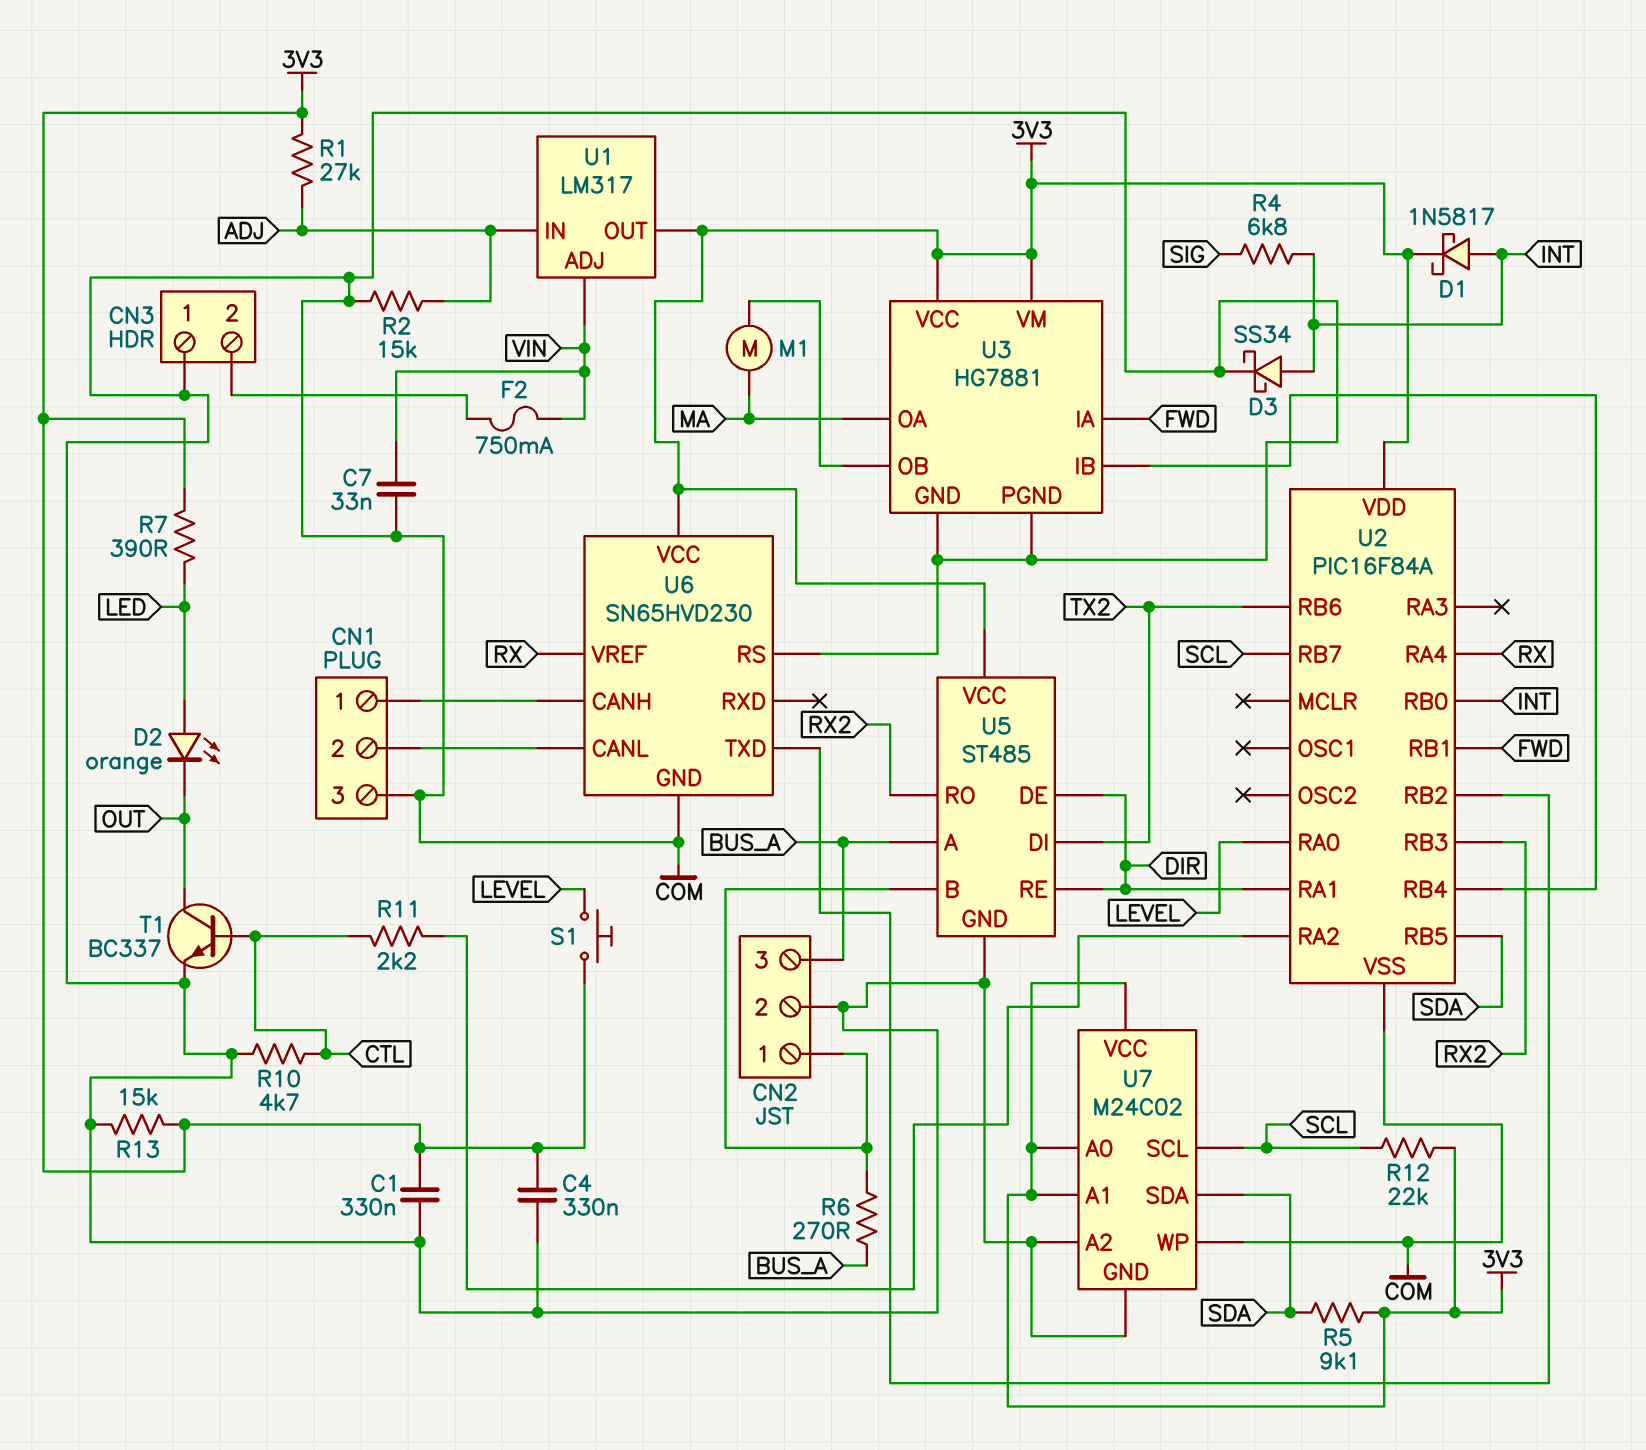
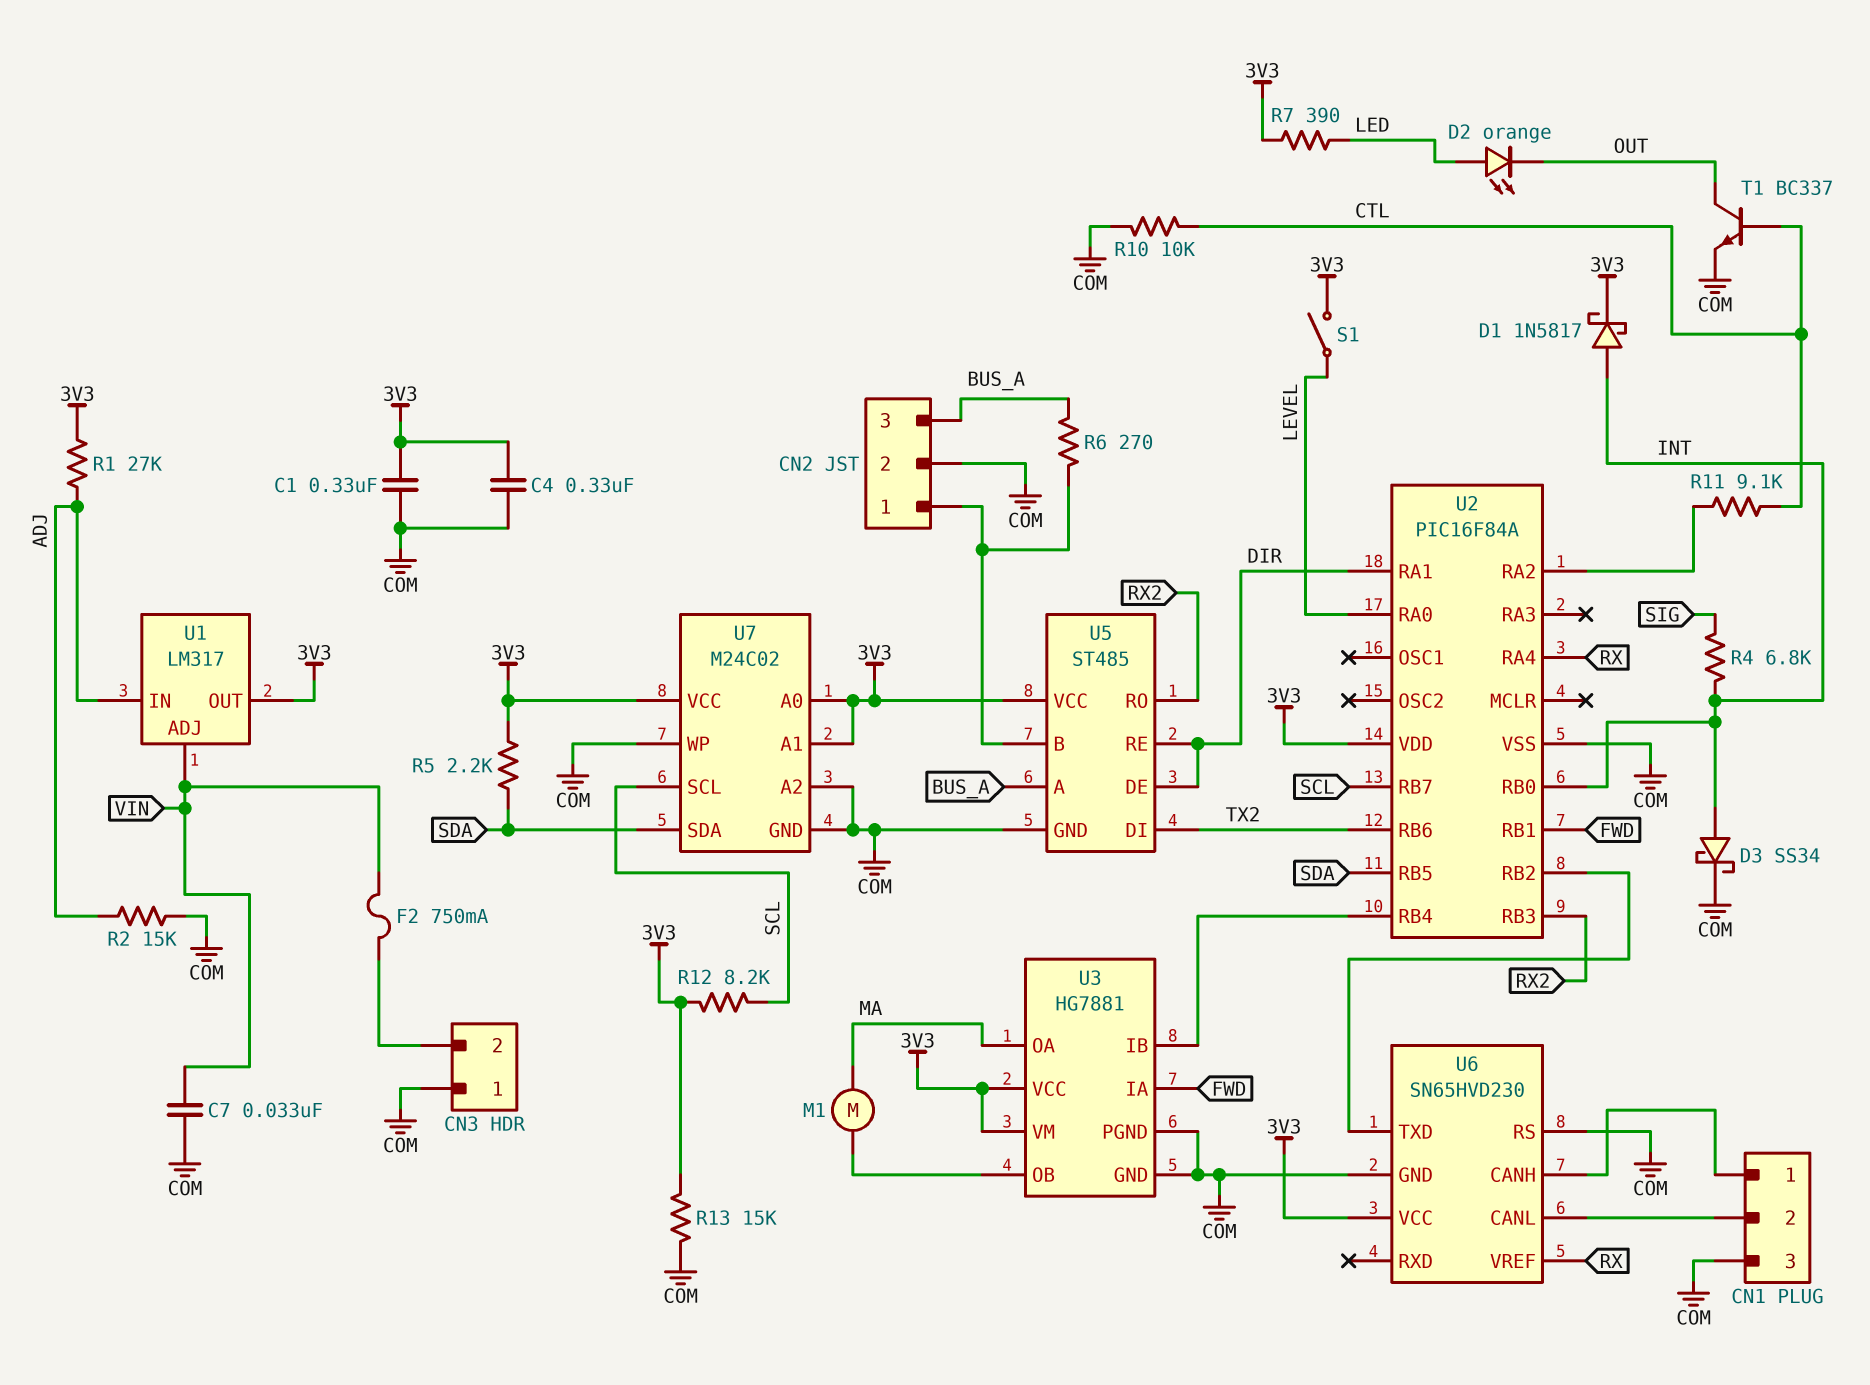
R5: 9.1k (3V3, SDA) -> 2.2k (3V3, SDA)
R10: 4.7k (COM, CTL) -> 10k (COM, CTL)
R11: 2.2k (CTL, U2/RA2) -> 9.1k (CTL, U2/RA2)
R12: 22k (3V3, SCL) -> 8.2k (3V3, SCL)
S1: button (3V3, LEVEL) -> switch (3V3, LEVEL)

